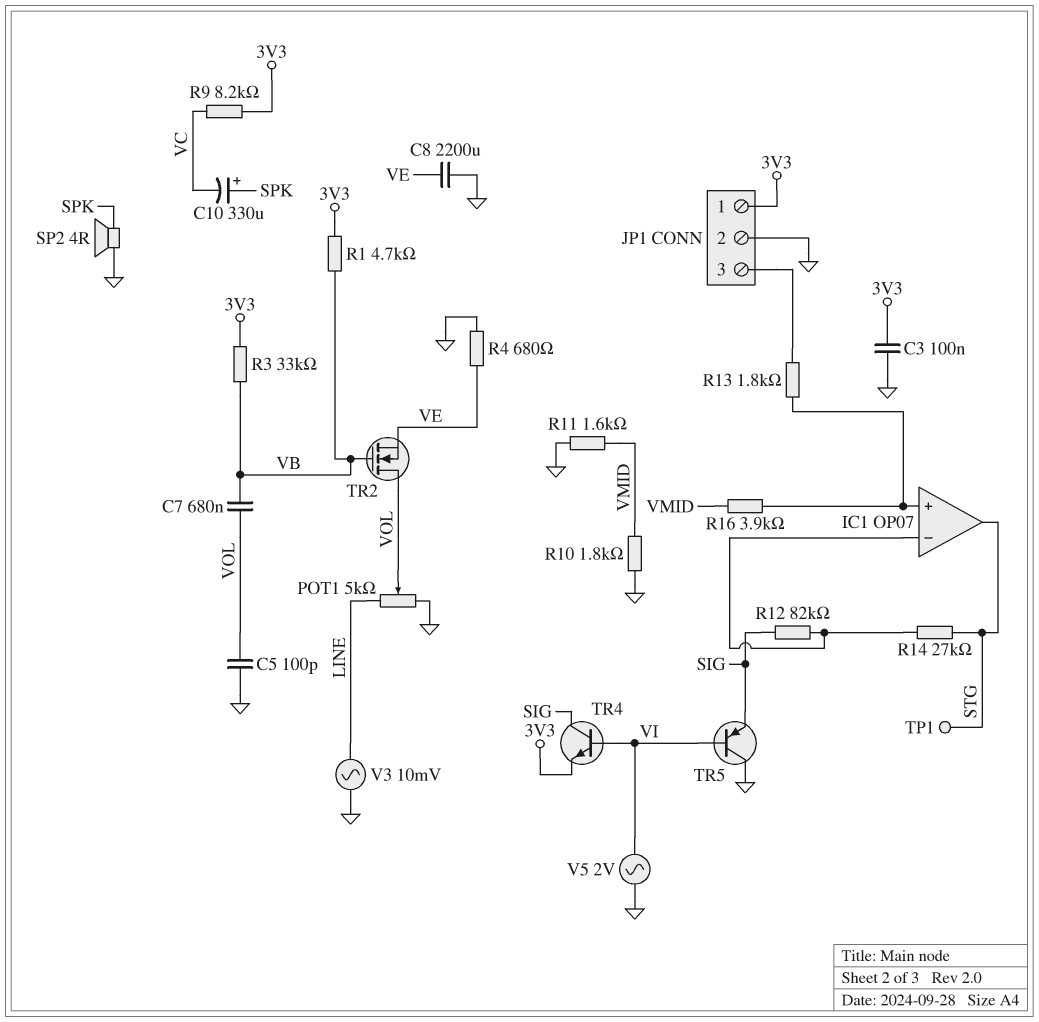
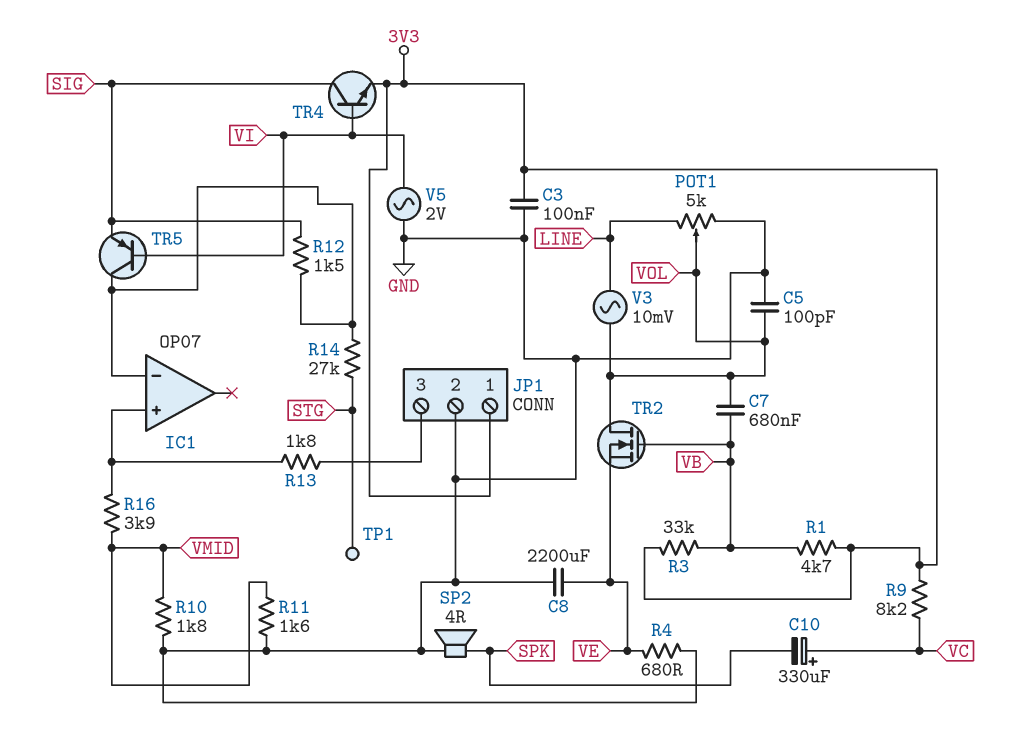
C10: 330uF (plus SPK, minus VC) -> 330uF (plus VC, minus SPK)
IC1 pin out: STG -> none
R12: 82k (IC1/in-, SIG) -> 1.5k (IC1/in-, SIG)
TR5: PNP (B VI, C GND, E SIG) -> PNP (B VI, C IC1/in-, E SIG)
V3: AC 10mV (GND, LINE) -> AC 10mV (LINE, VOL)

